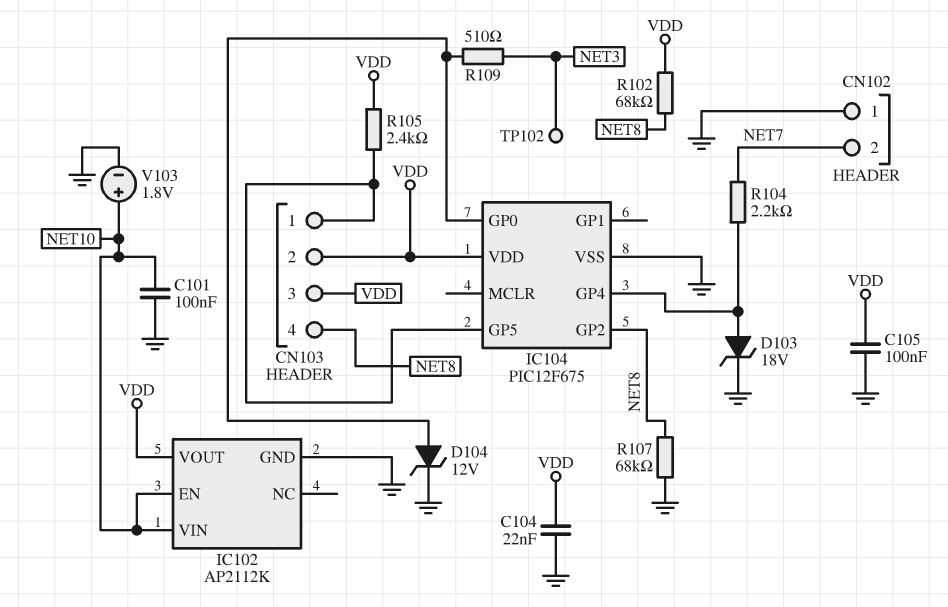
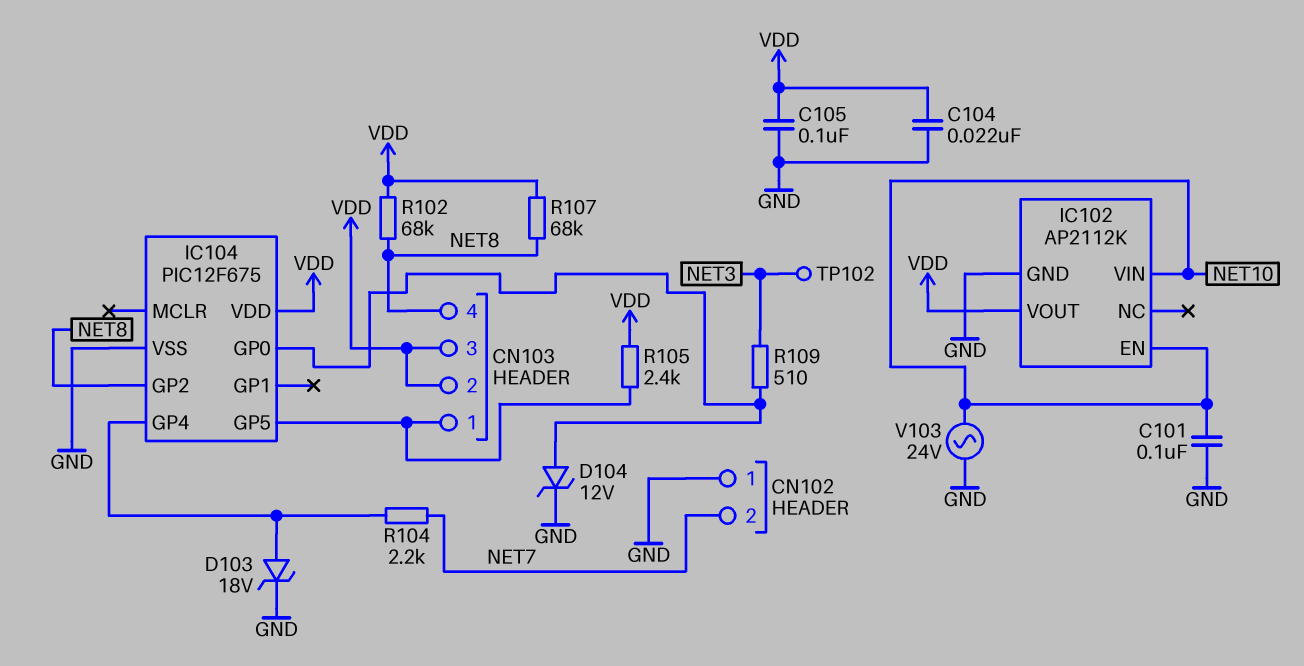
R107: 68k (GND, NET8) -> 68k (NET8, VDD)
V103: 1.8V (plus NET10, minus GND) -> AC 24V (GND, NET10)

